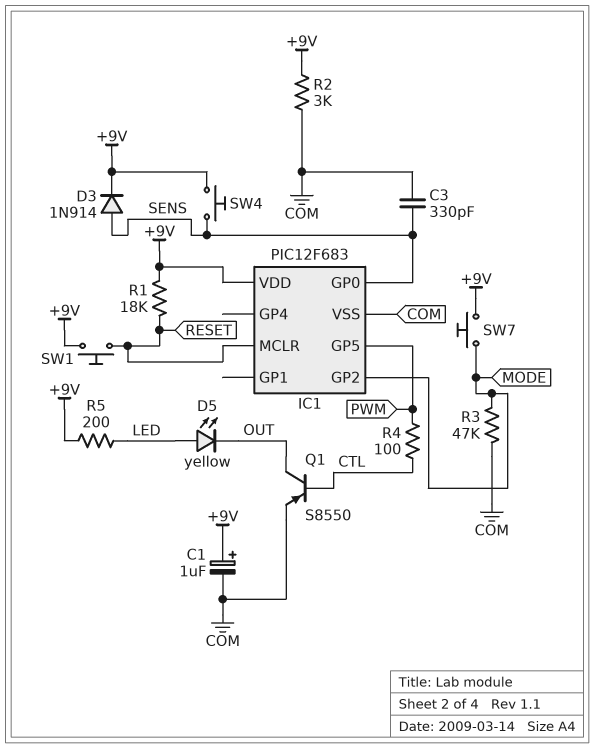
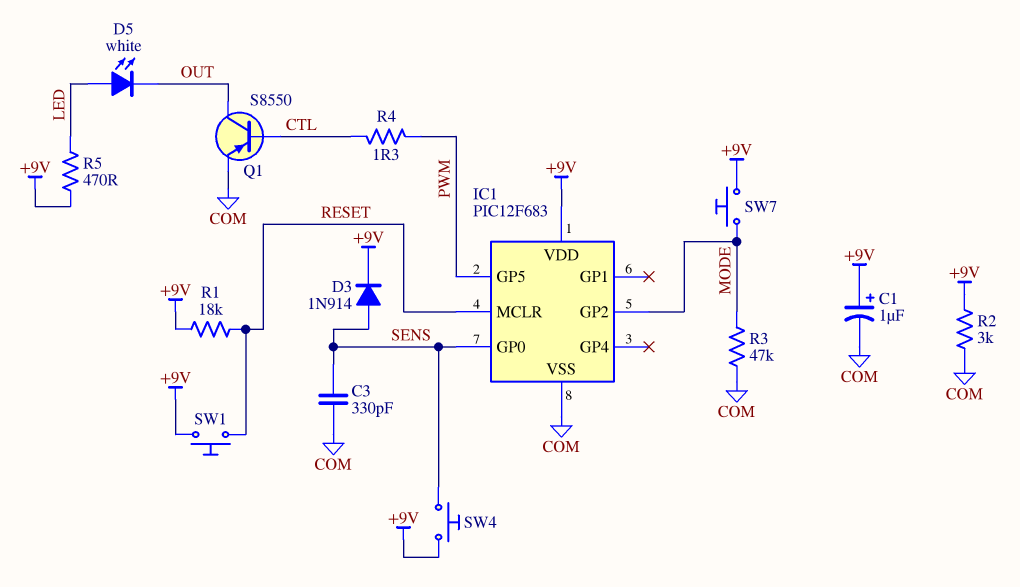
D5: LED yellow (A LED, K OUT) -> LED white (A LED, K OUT)
R4: 100 (CTL, PWM) -> 1.3 (CTL, PWM)
R5: 200 (+9V, LED) -> 470 (+9V, LED)

